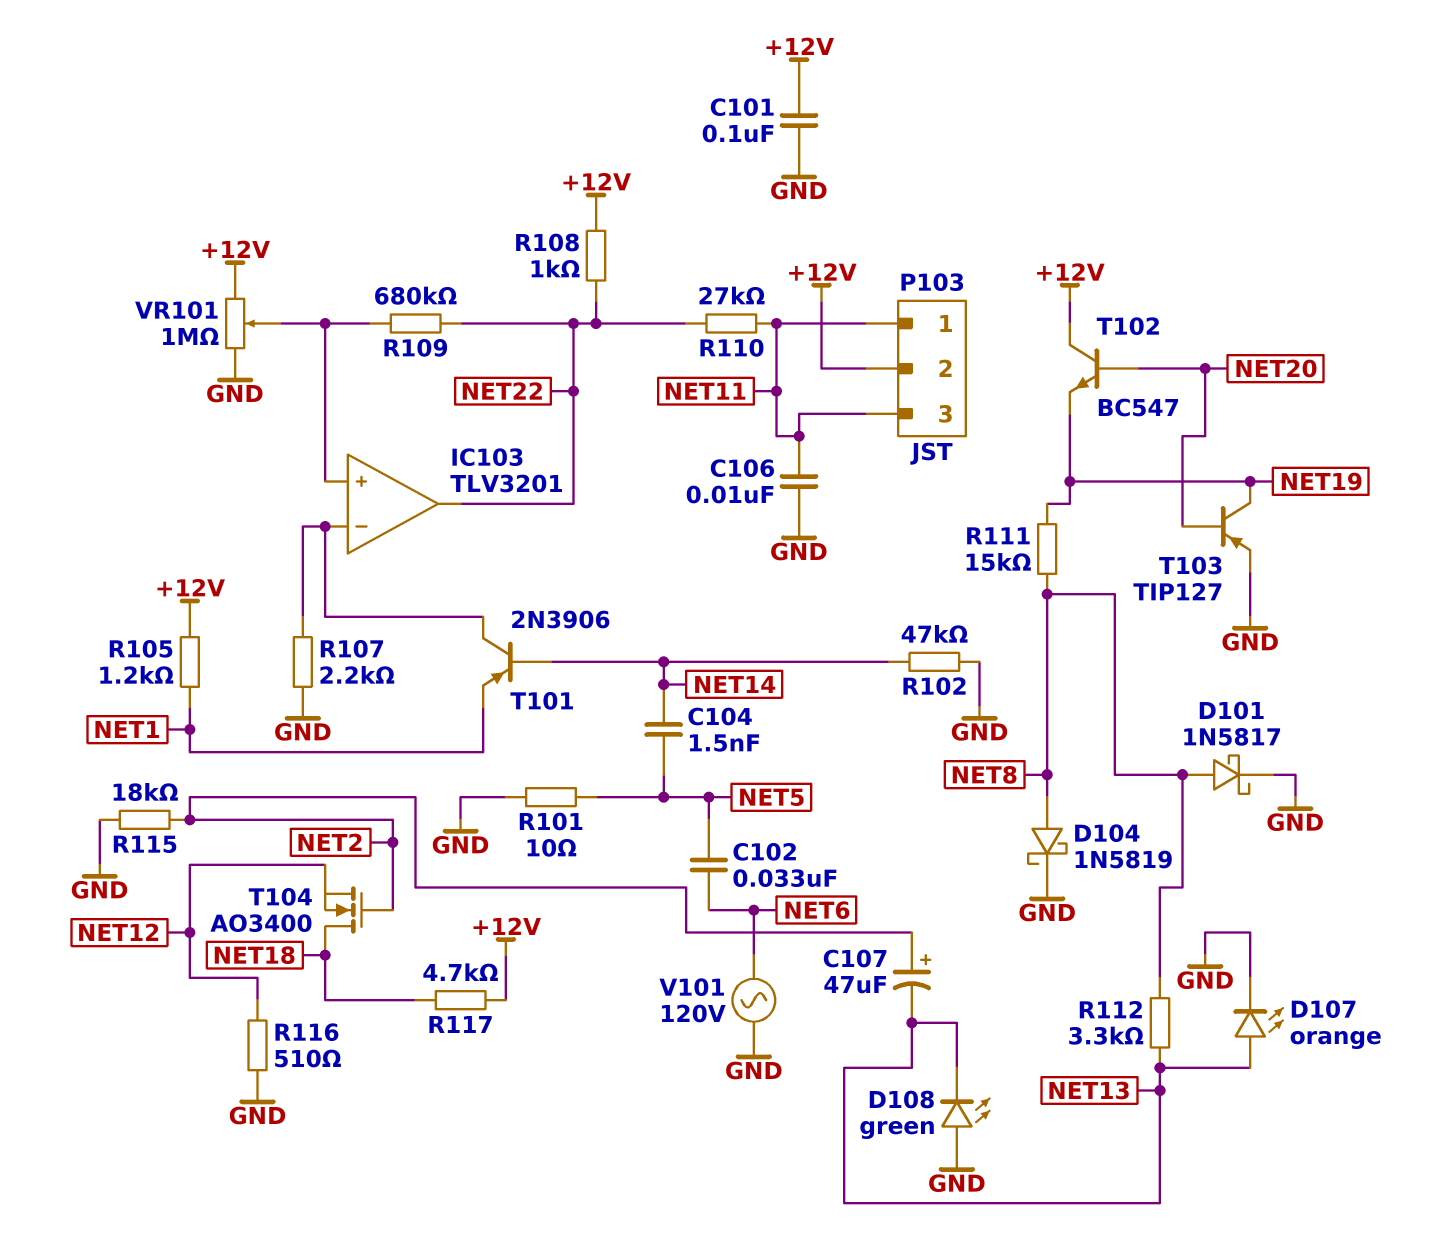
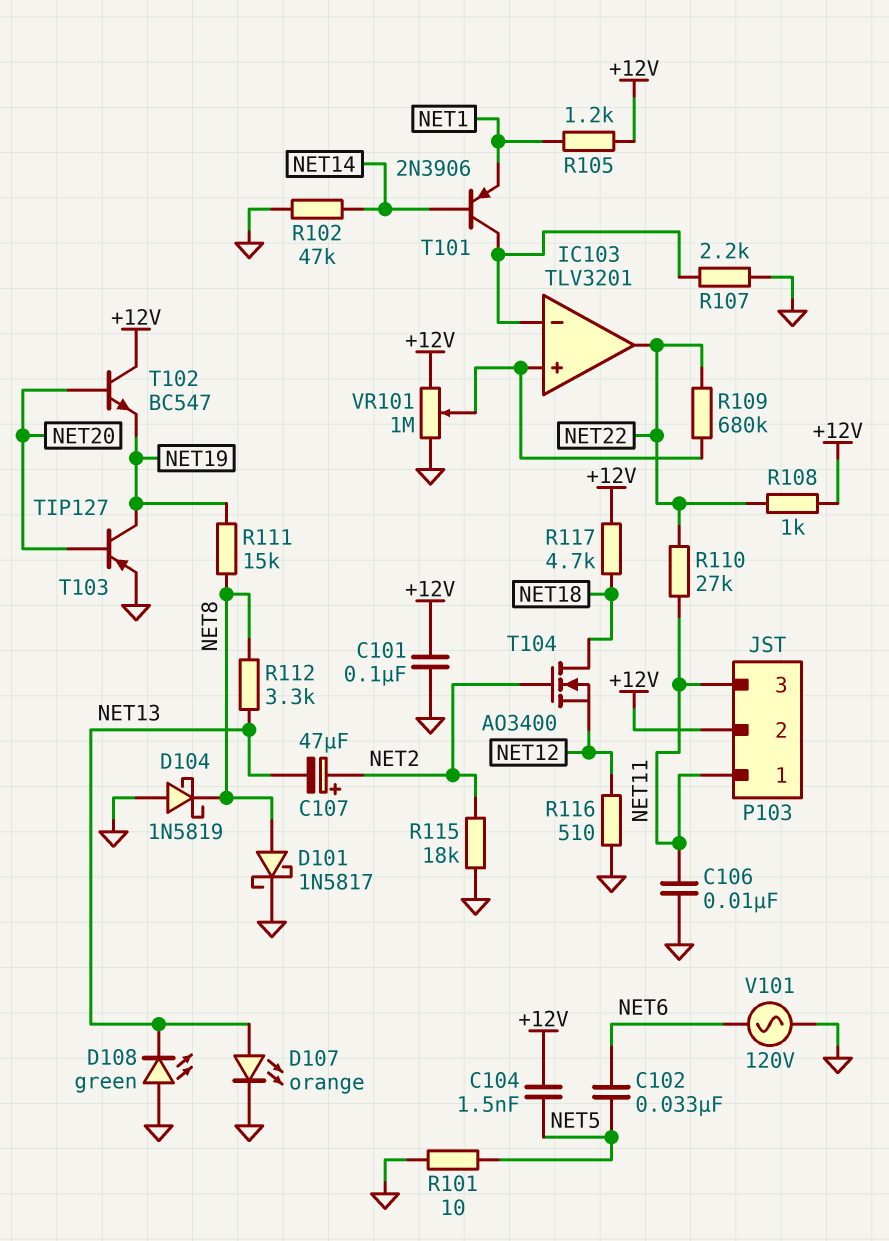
C104: 1.5nF (NET5, NET14) -> 1.5nF (+12V, NET5)
D104: schottky 1N5819 (A NET8, K GND) -> schottky 1N5819 (A GND, K NET8)

